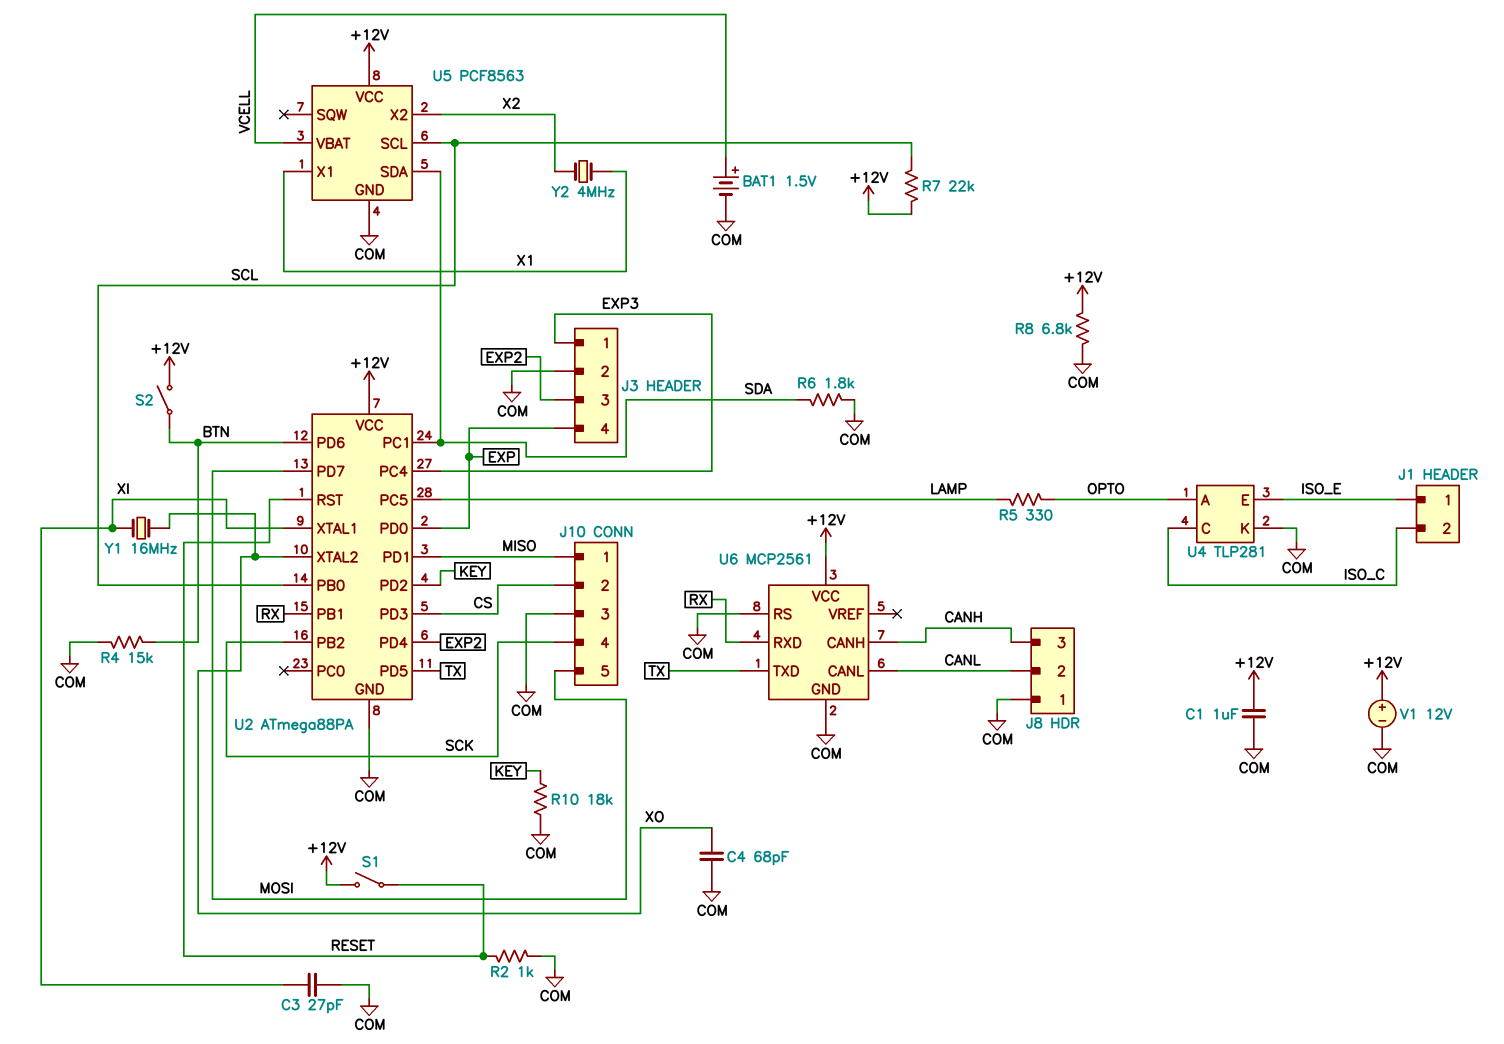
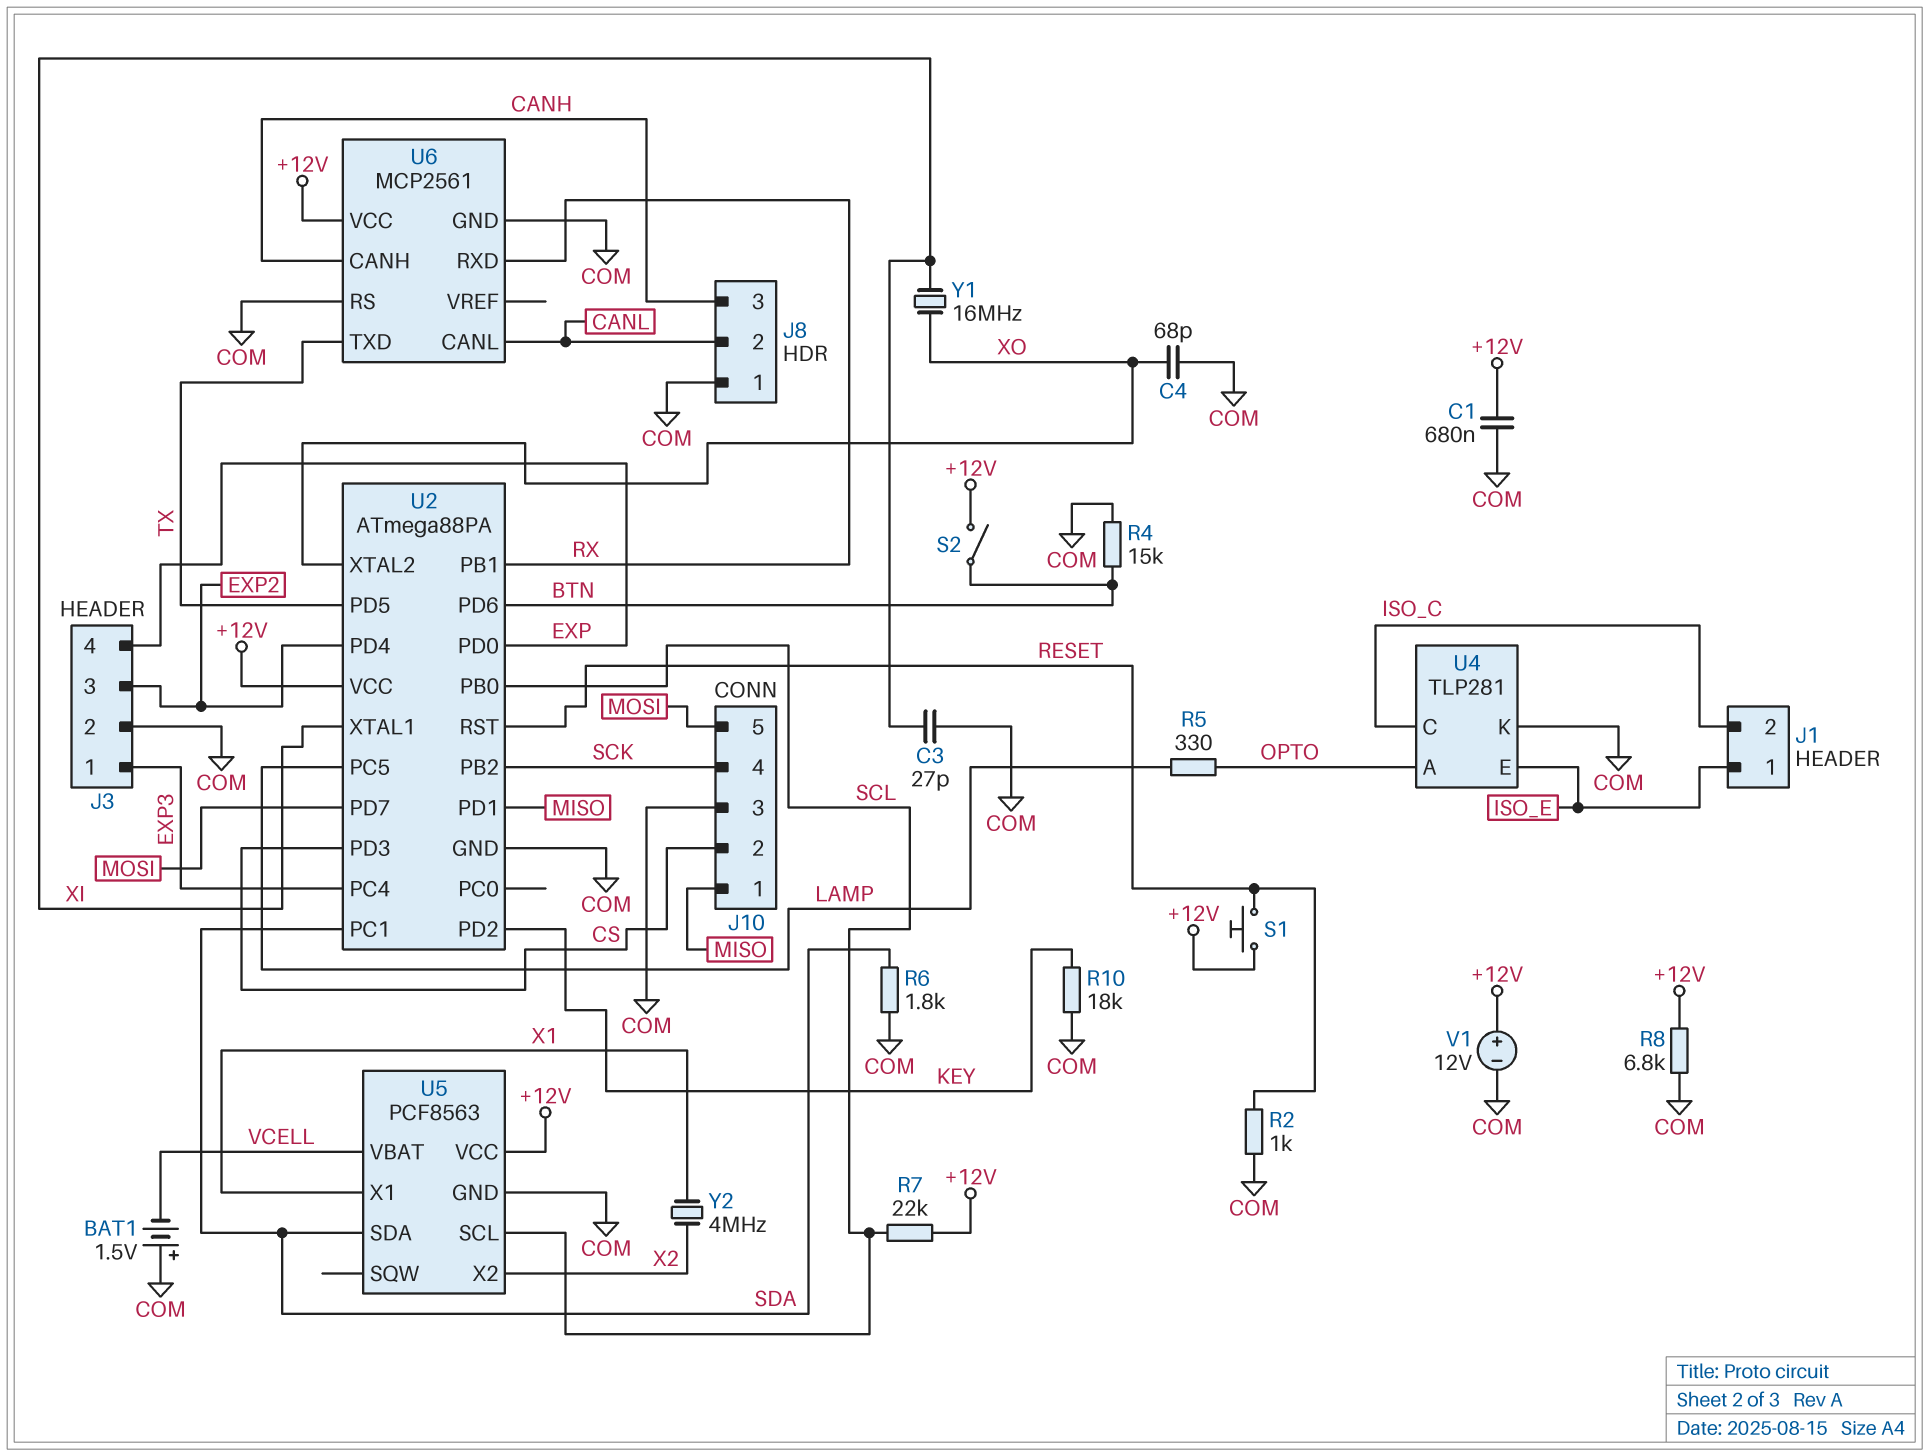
BAT1: 1.5V (plus VCELL, minus COM) -> 1.5V (plus COM, minus VCELL)
C1: 1uF (+12V, COM) -> 680nF (+12V, COM)
S1: switch (+12V, RESET) -> button (+12V, RESET)

